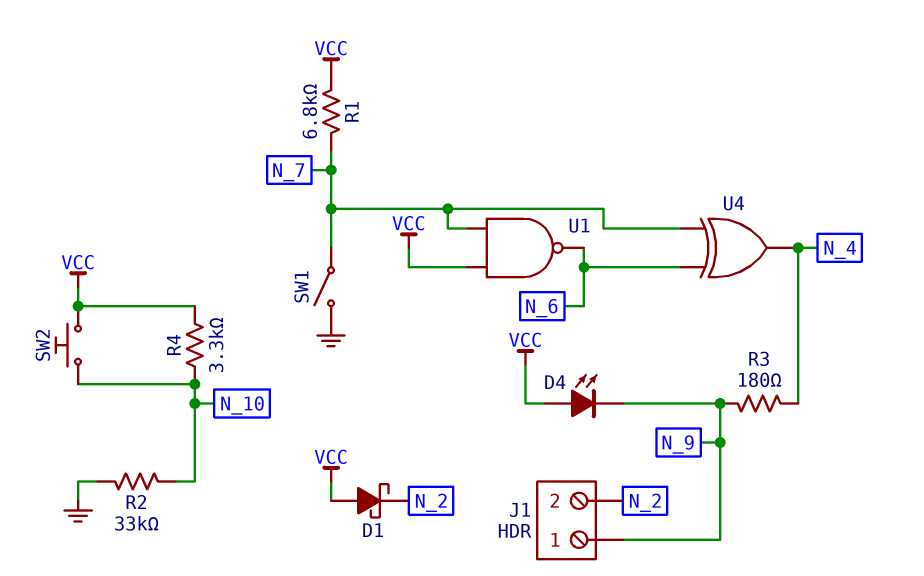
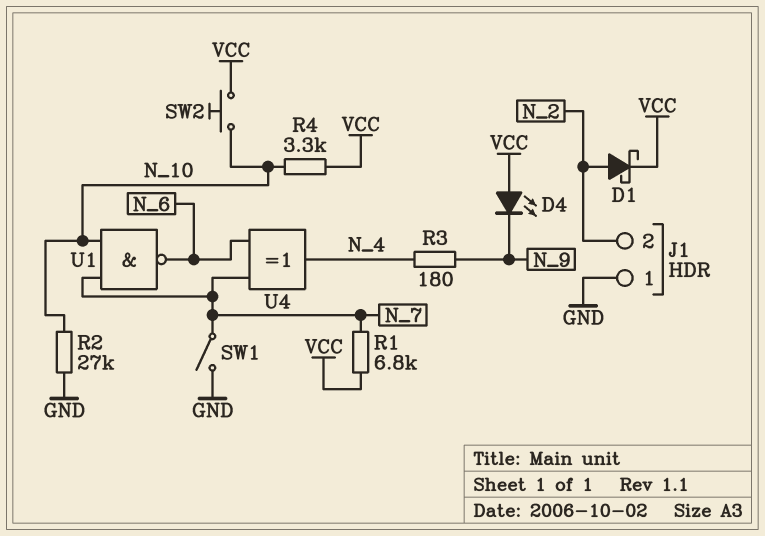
D1: schottky (A VCC, K N_2) -> schottky (A N_2, K VCC)
J1 pin 1: N_9 -> GND
R2: 33k (GND, N_10) -> 27k (GND, N_10)
U1: NAND (in N_7, in VCC, out N_6) -> NAND (in N_7, in N_10, out N_6)

